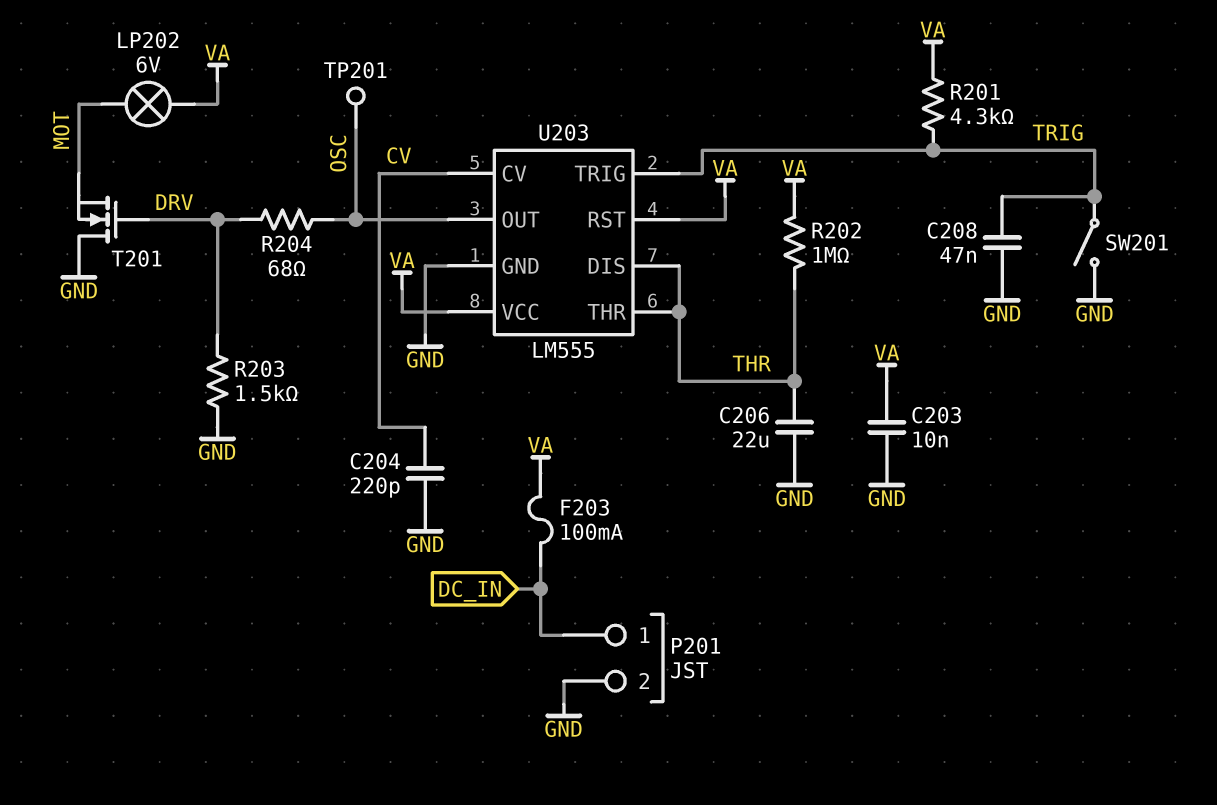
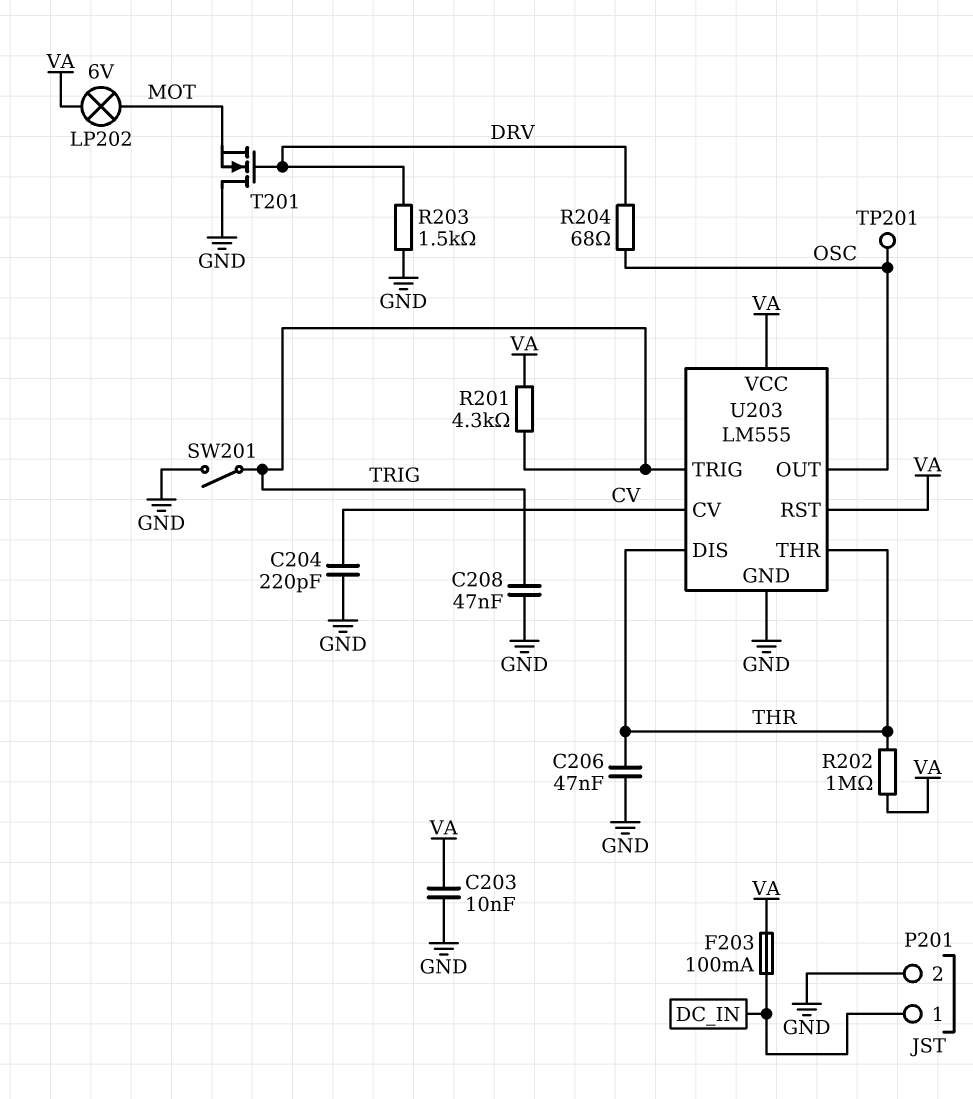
C206: 22uF (GND, THR) -> 47nF (GND, THR)

